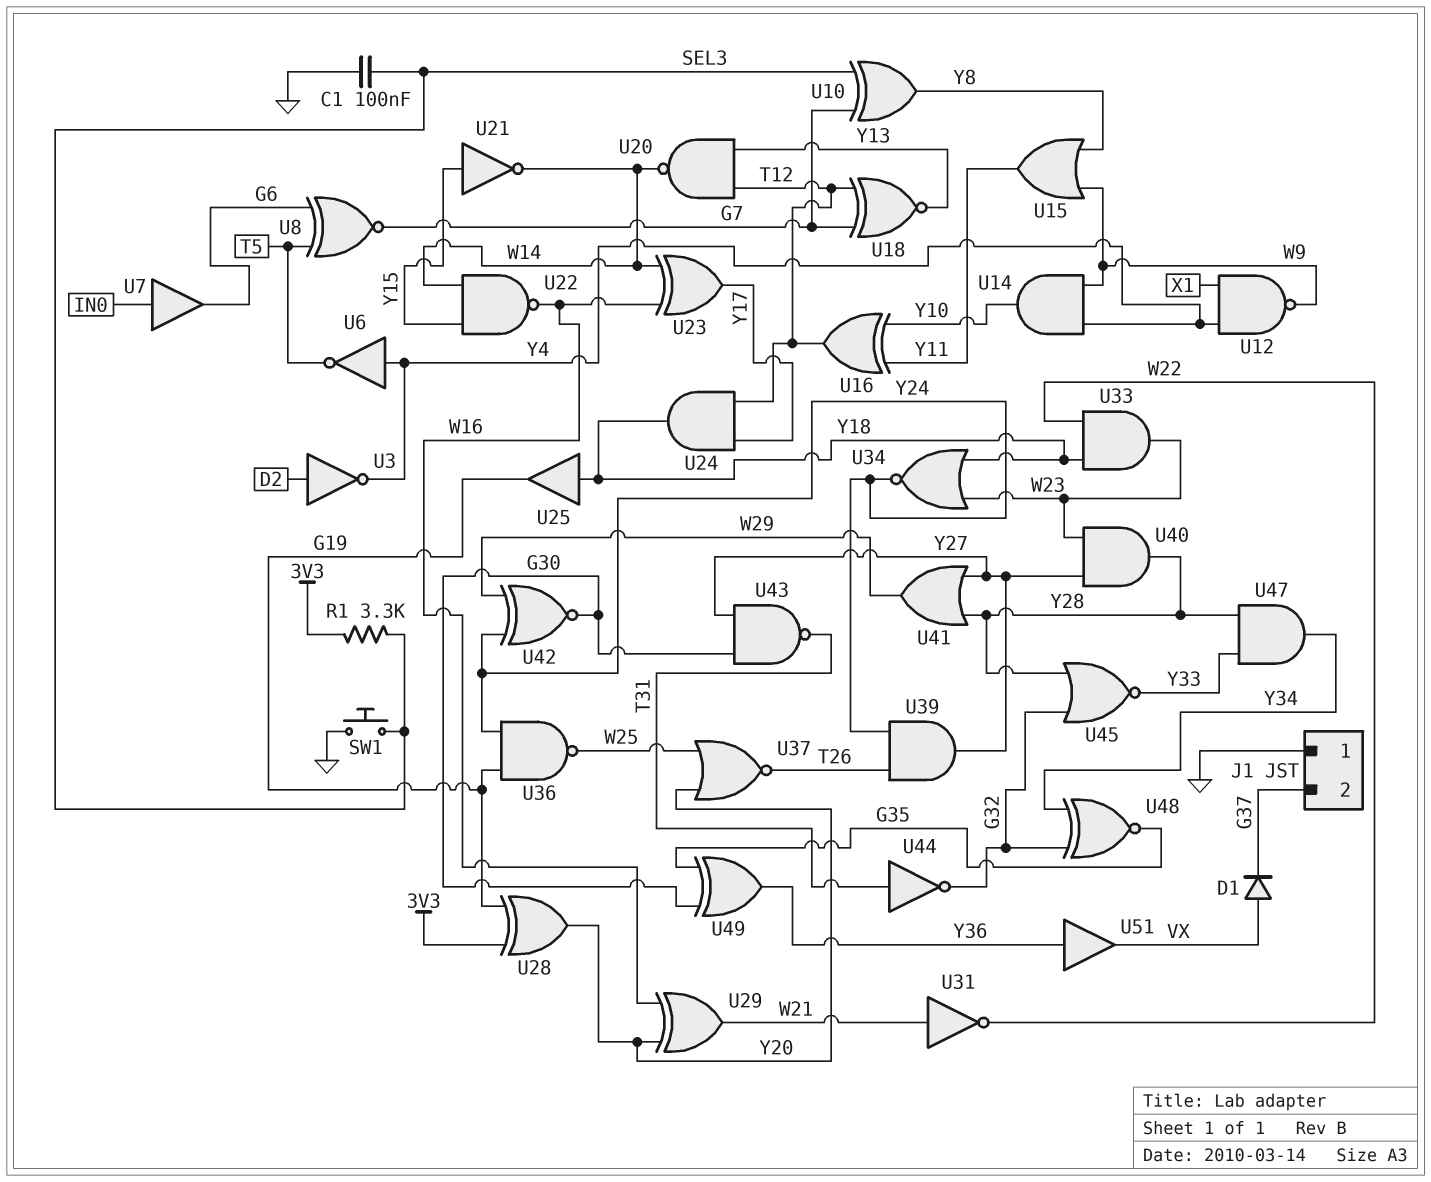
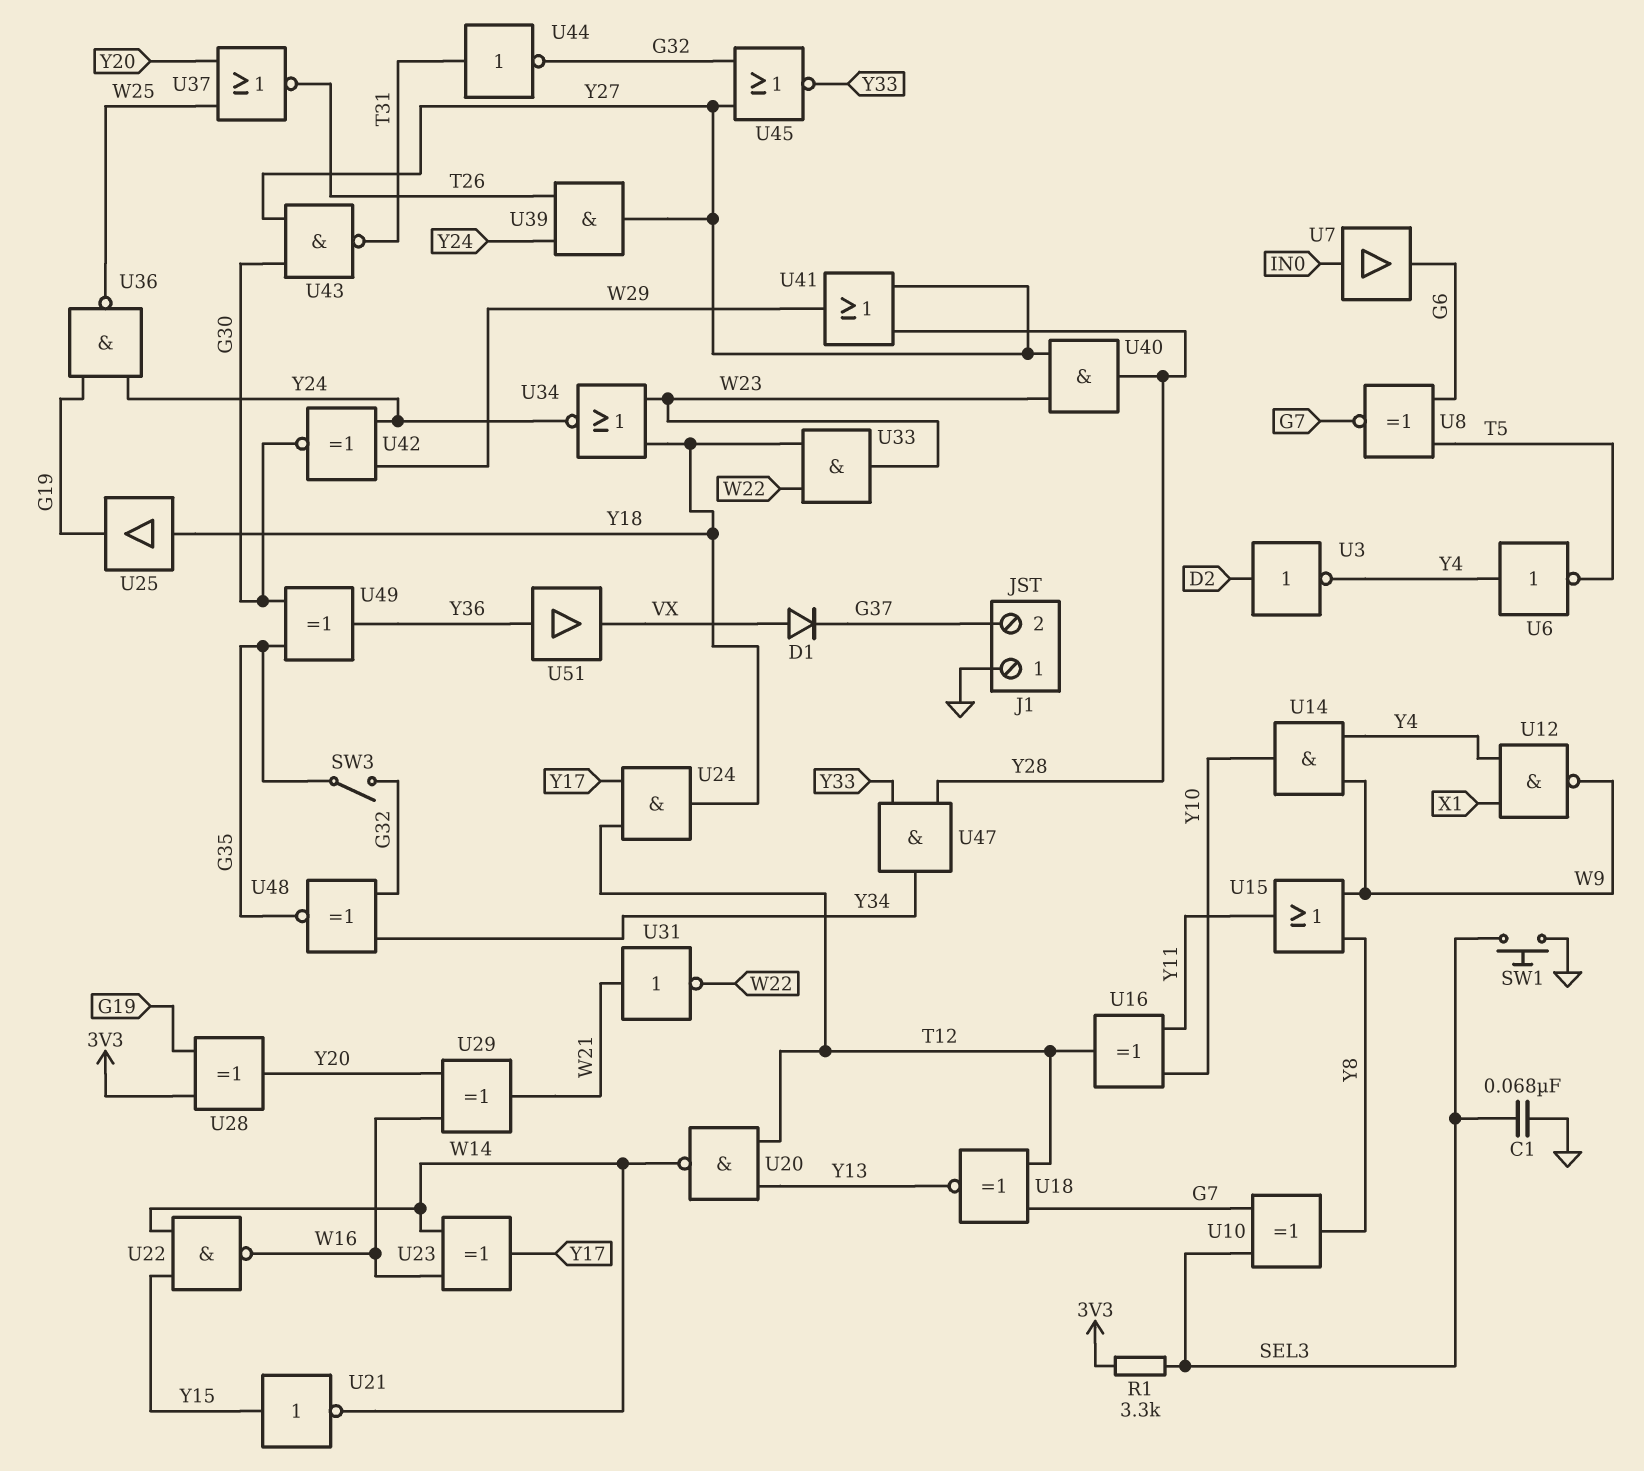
C1: 100nF (GND, SEL3) -> 68nF (GND, SEL3)
SW3: none -> switch (G32, G35)
U45: NOR (in G32, in Y28, out Y33) -> NOR (in G32, in Y27, out Y33)

